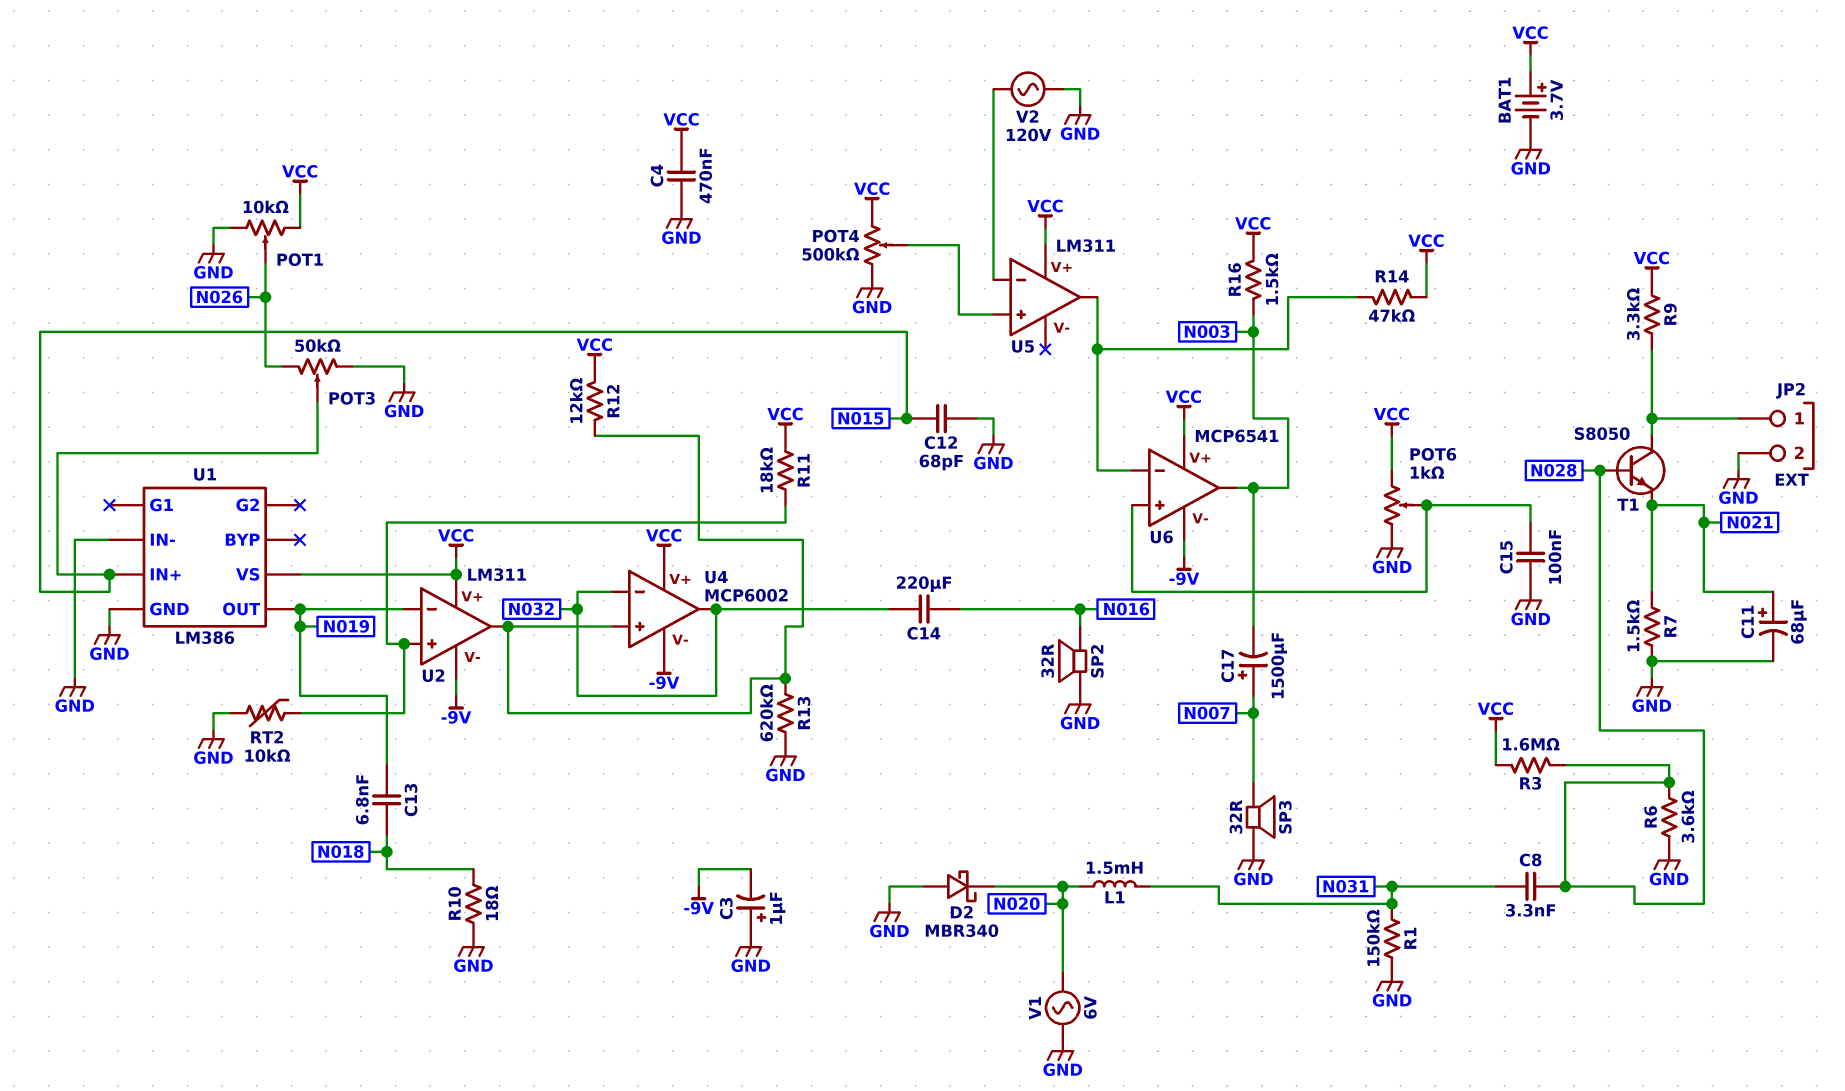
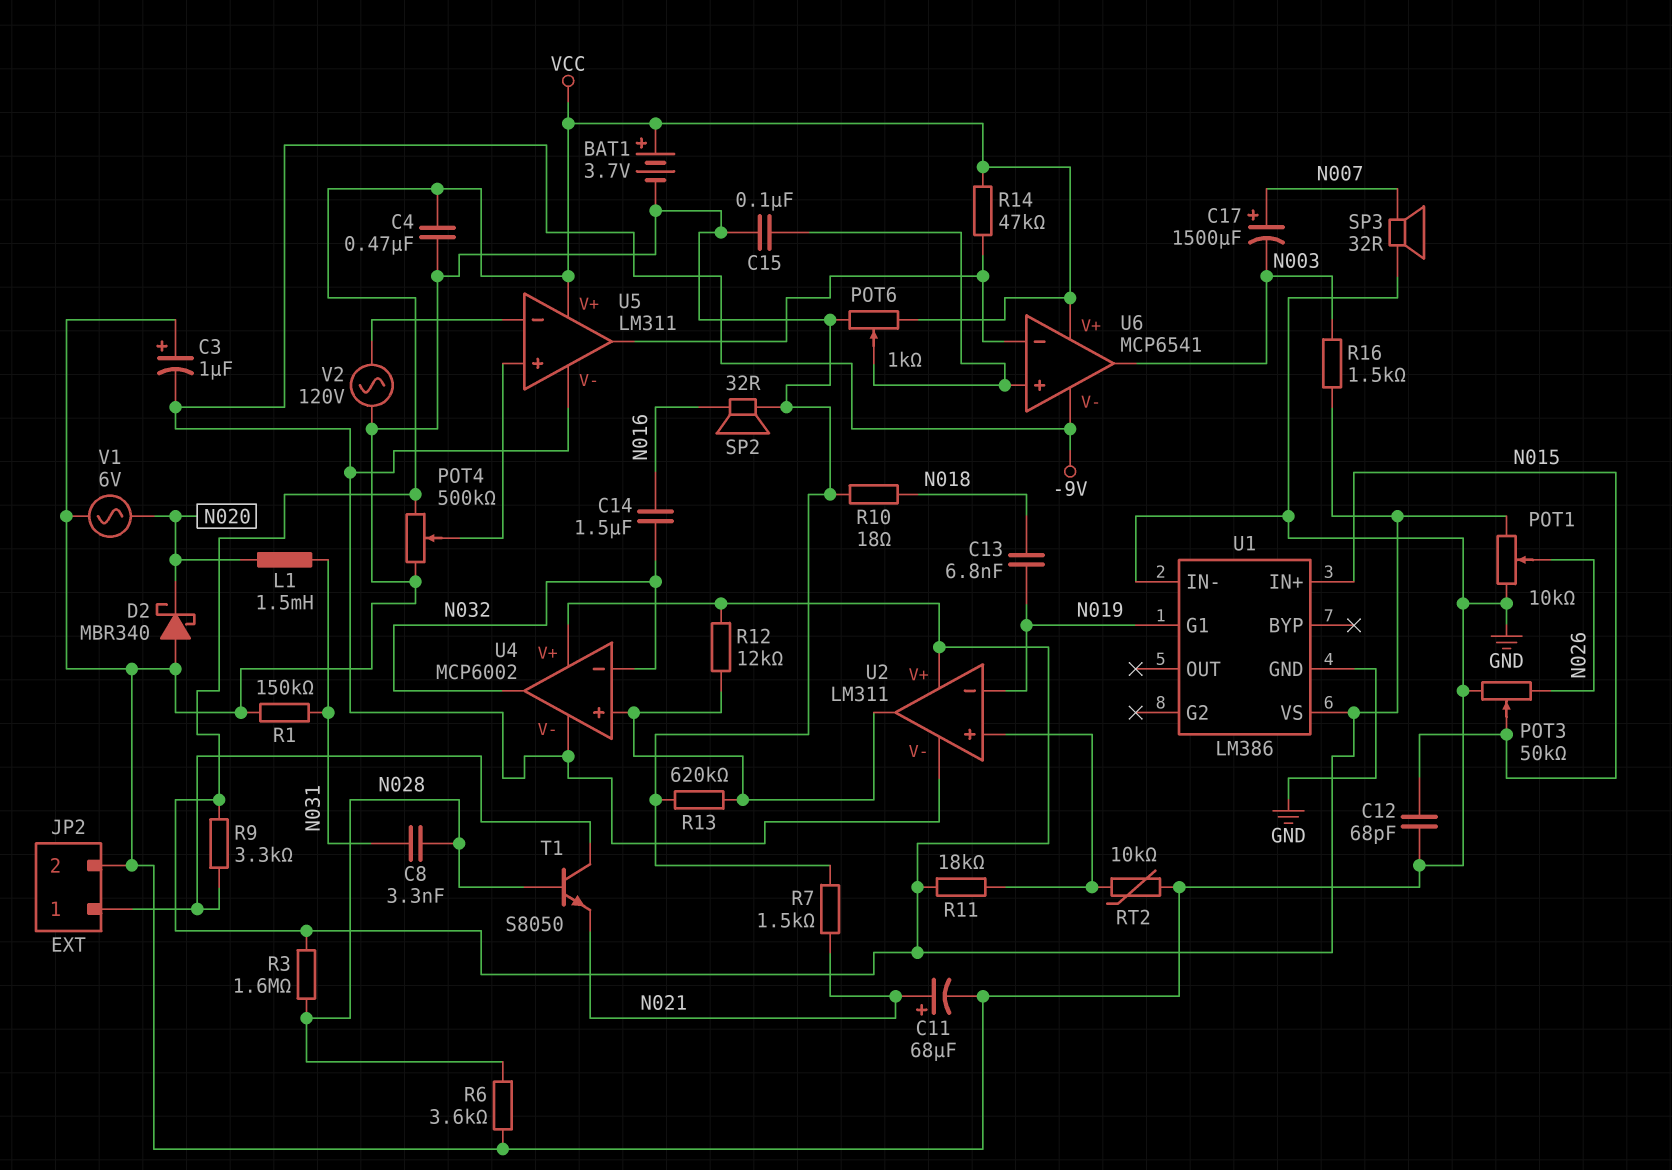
C14: 220uF (N016, N032) -> 1.5uF (N016, N032)
U1 pin G1: none -> N019
U1 pin OUT: N019 -> none
U5 pin V-: none -> -9V

